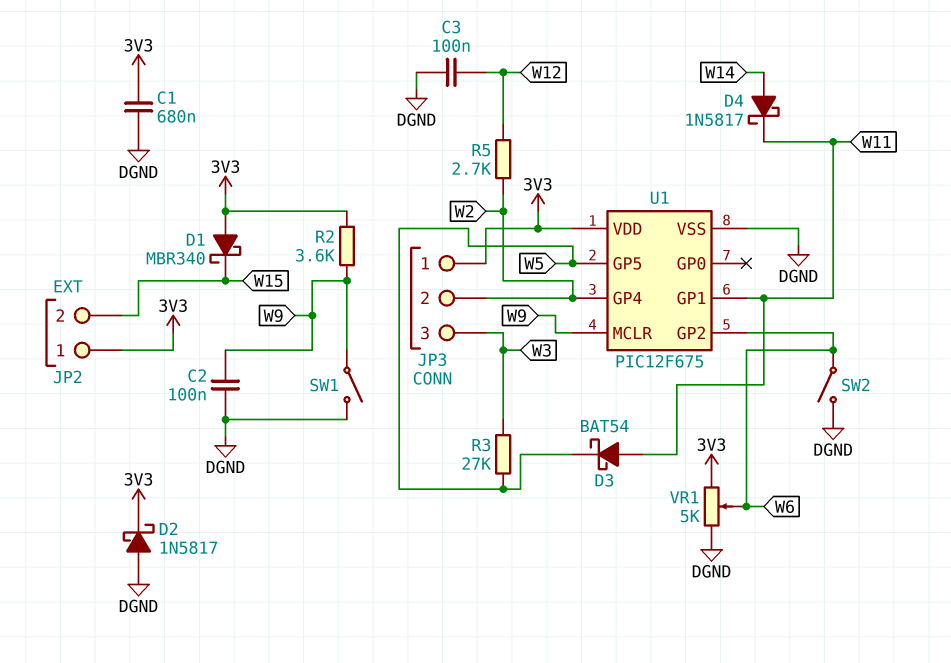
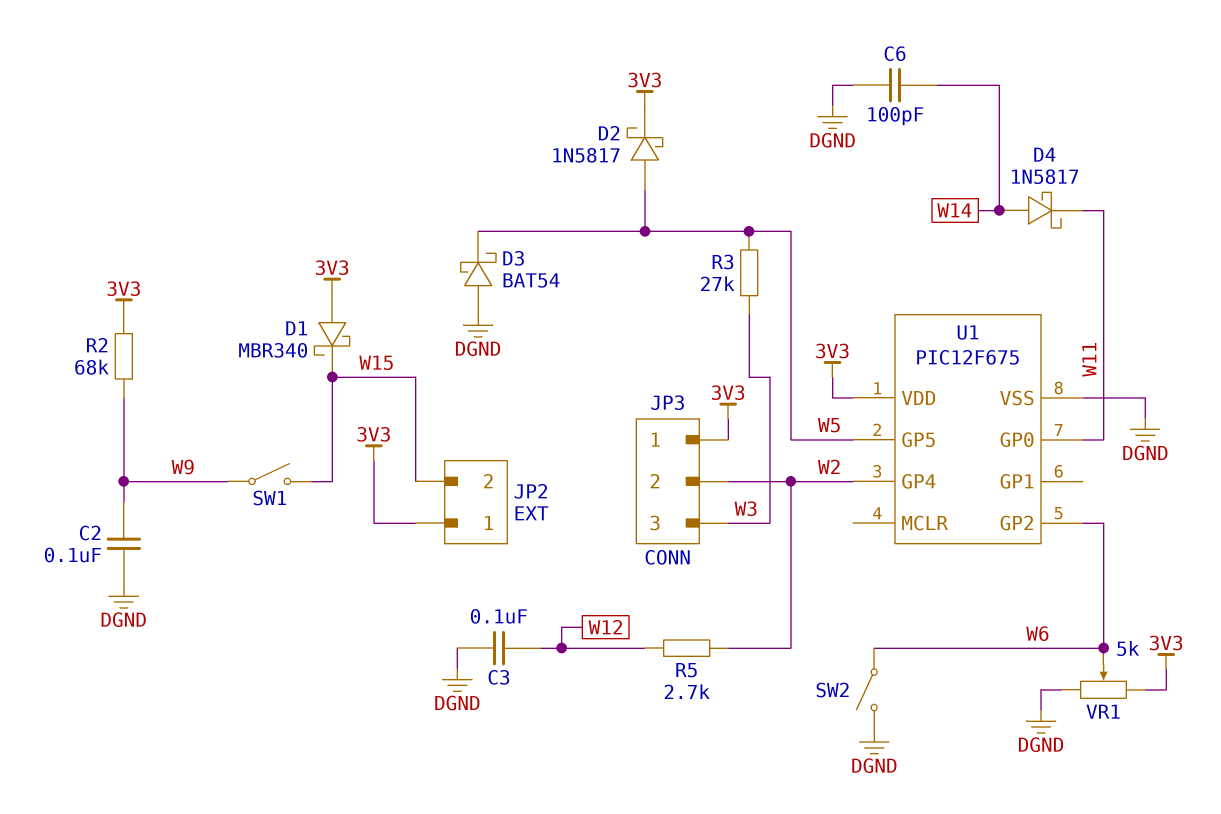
C1: 680nF (3V3, DGND) -> none
C6: none -> 100pF (DGND, W14)
D2: schottky 1N5817 (A DGND, K 3V3) -> schottky 1N5817 (A W5, K 3V3)
D3: schottky BAT54 (A W11, K W5) -> schottky BAT54 (A DGND, K W5)
R2: 3.6k (3V3, W9) -> 68k (3V3, W9)
SW1: switch (DGND, W9) -> switch (W9, W15)
U1 pin GP0: none -> W11
U1 pin GP1: W11 -> none
U1 pin MCLR: W9 -> none

